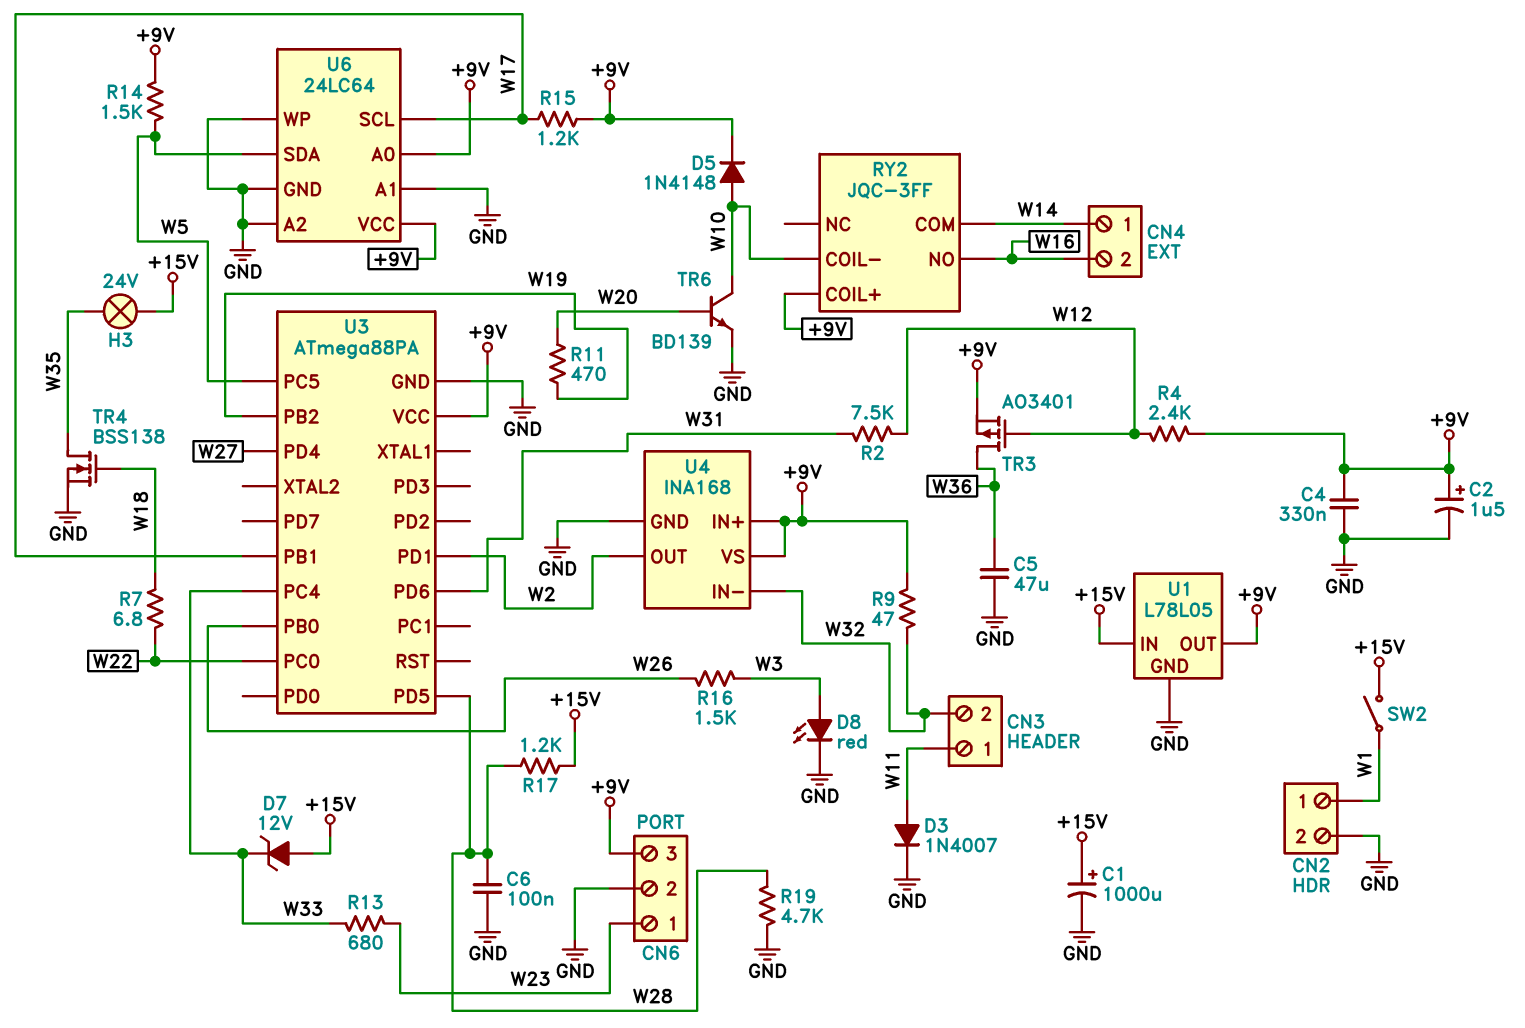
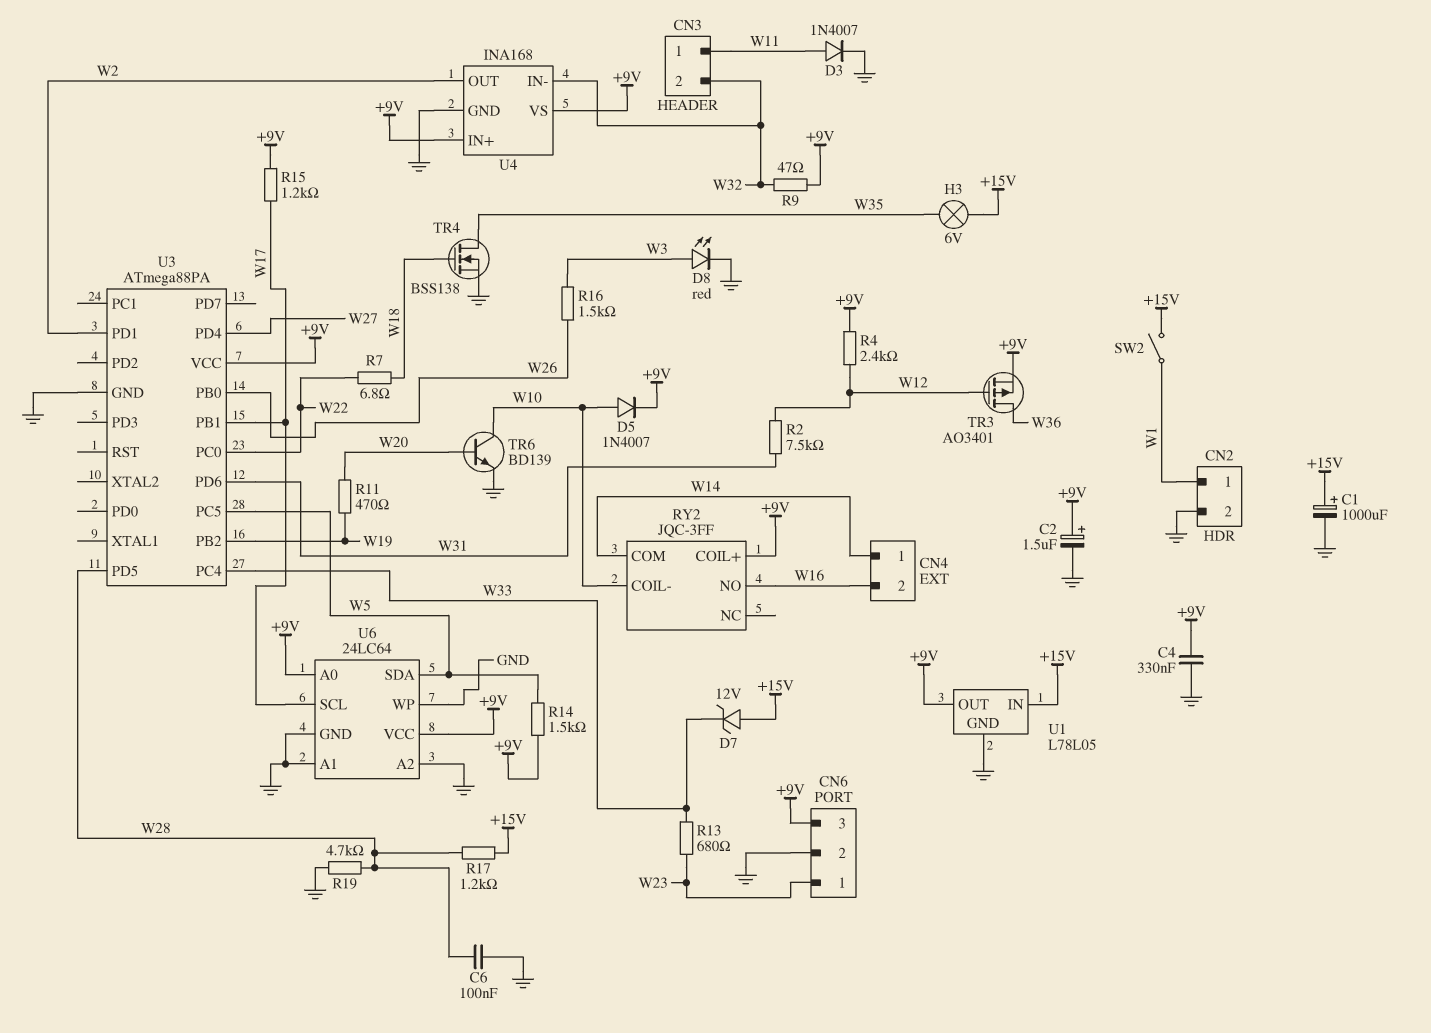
C5: 47uF (GND, W36) -> none
D5: diode 1N4148 (A W10, K +9V) -> diode 1N4007 (A W10, K +9V)
H3: lamp 24V (+15V, W35) -> lamp 6V (+15V, W35)

